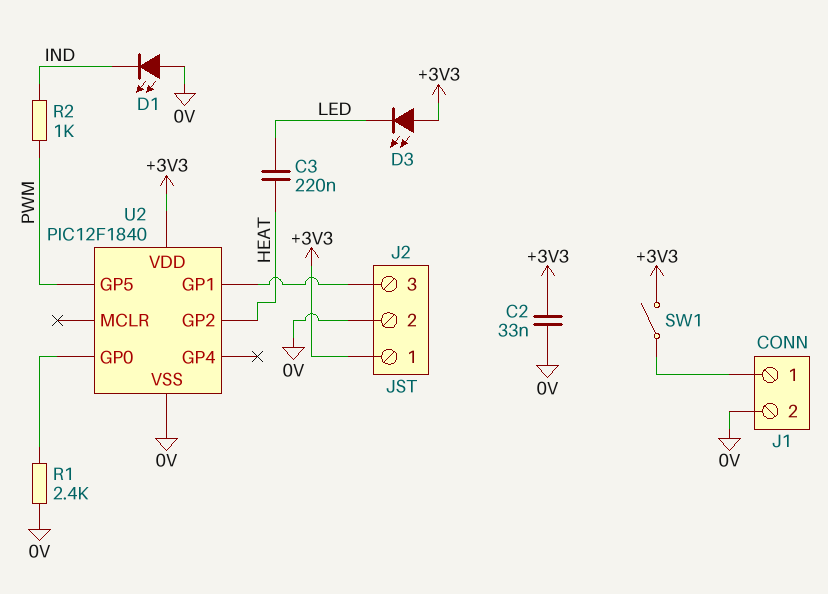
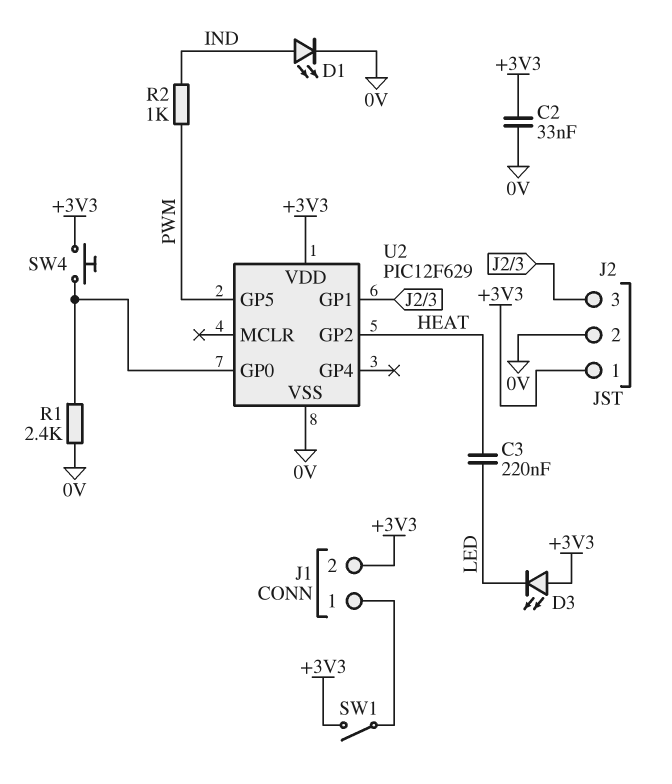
D1: LED (A 0V, K IND) -> LED (A IND, K 0V)
J1 pin 2: 0V -> +3V3
SW4: none -> button (+3V3, U2/GP0)
U2: PIC12F1840 -> PIC12F629

